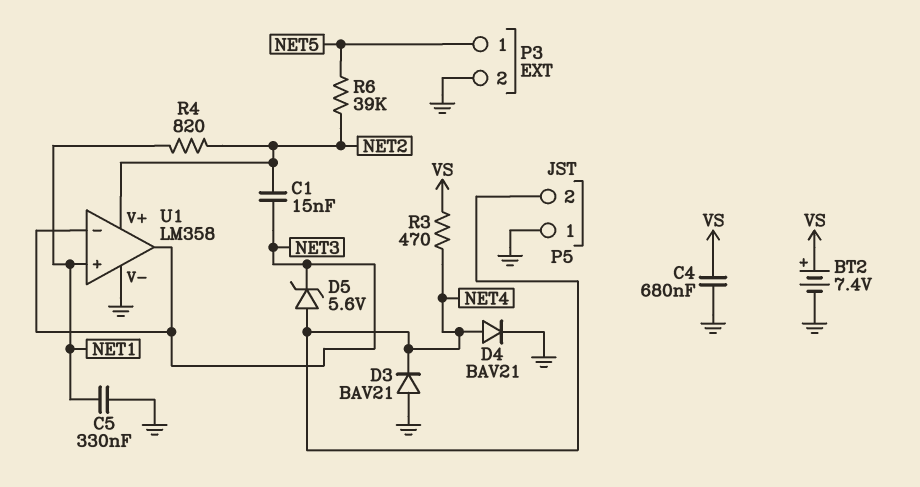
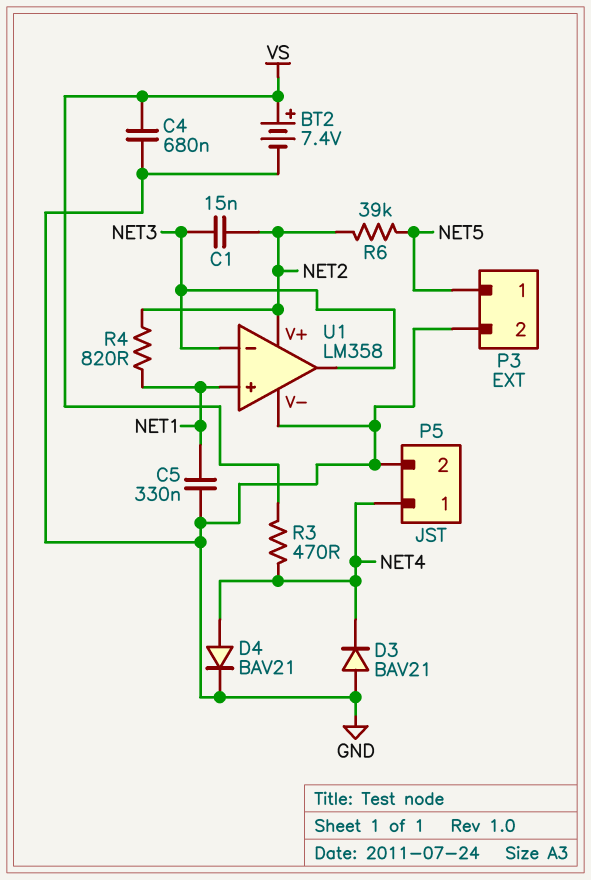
D5: zener 5.6V (A NET4, K NET3) -> none
P5 pin 1: GND -> NET4
P5 pin 2: NET4 -> GND

